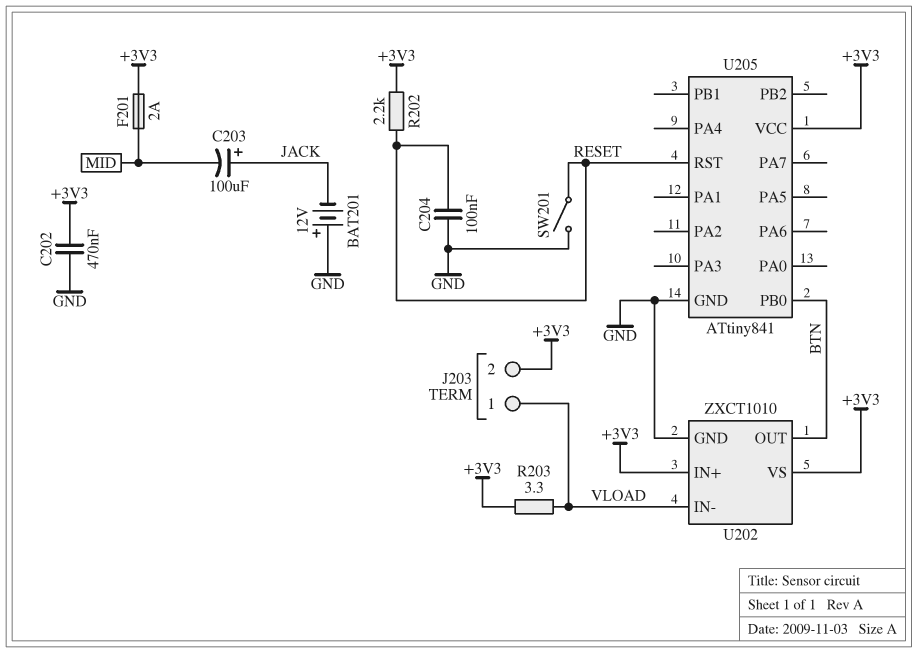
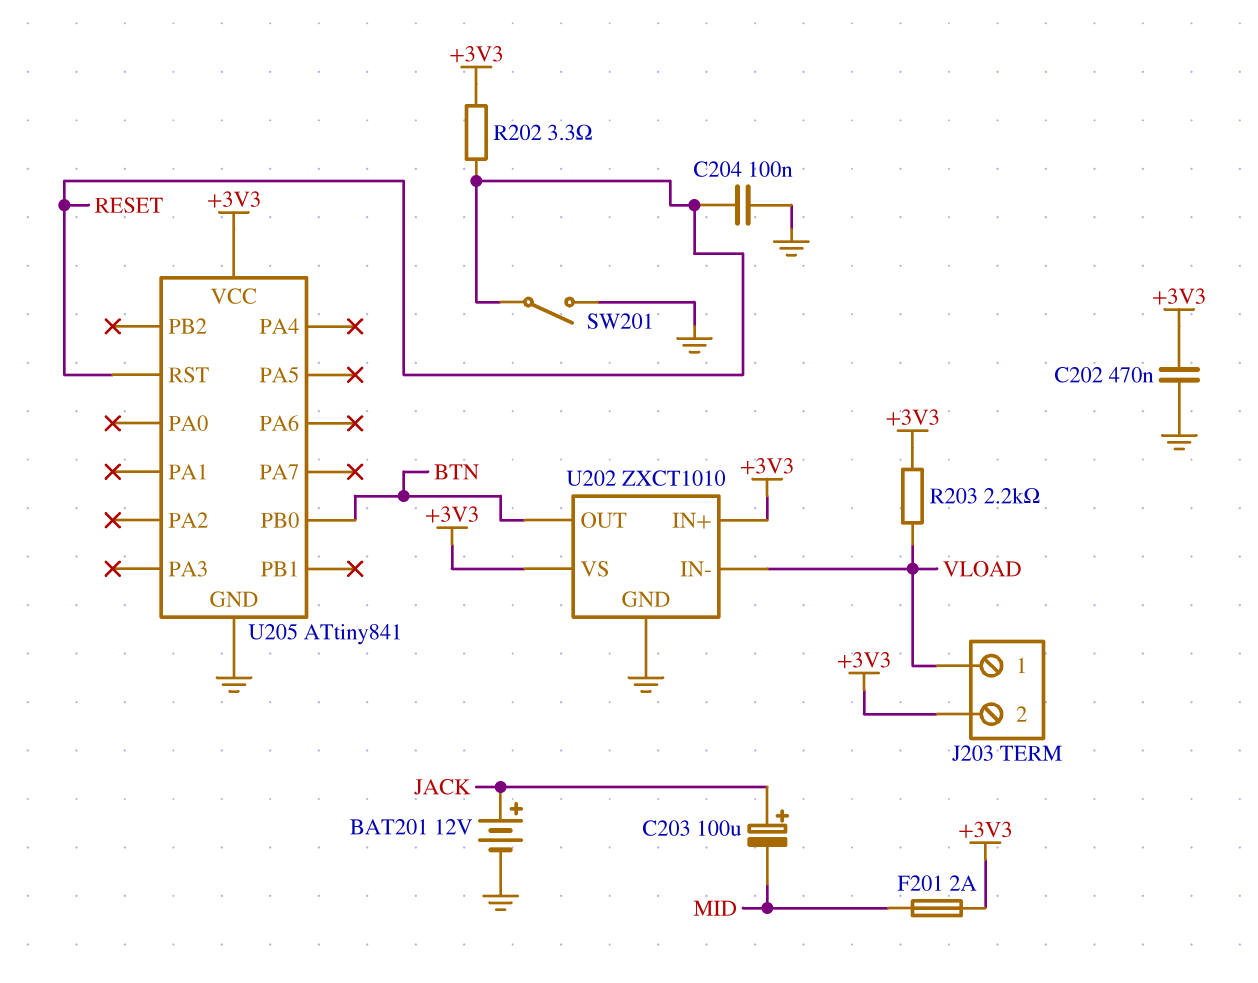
BAT201: 12V (plus GND, minus JACK) -> 12V (plus JACK, minus GND)
R202: 2.2k (+3V3, RESET) -> 3.3 (+3V3, RESET)
R203: 3.3 (+3V3, VLOAD) -> 2.2k (+3V3, VLOAD)

